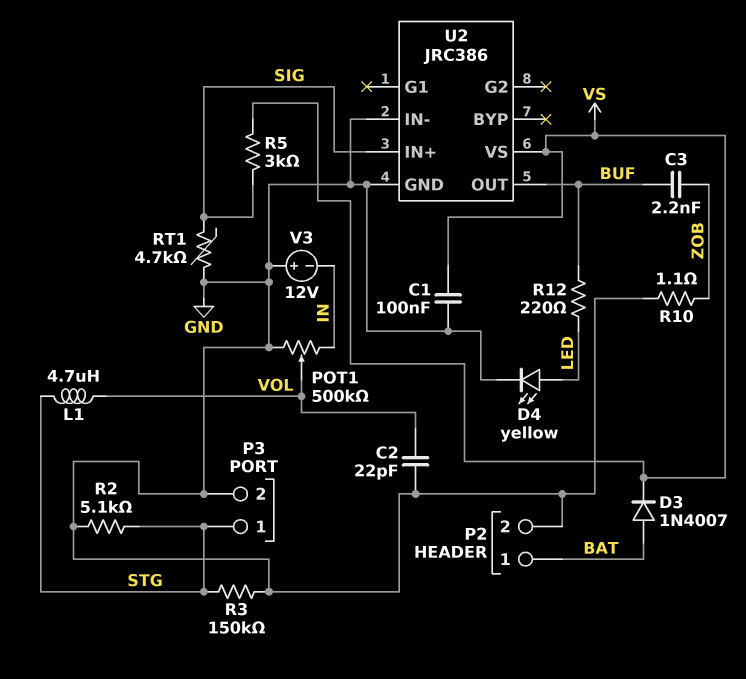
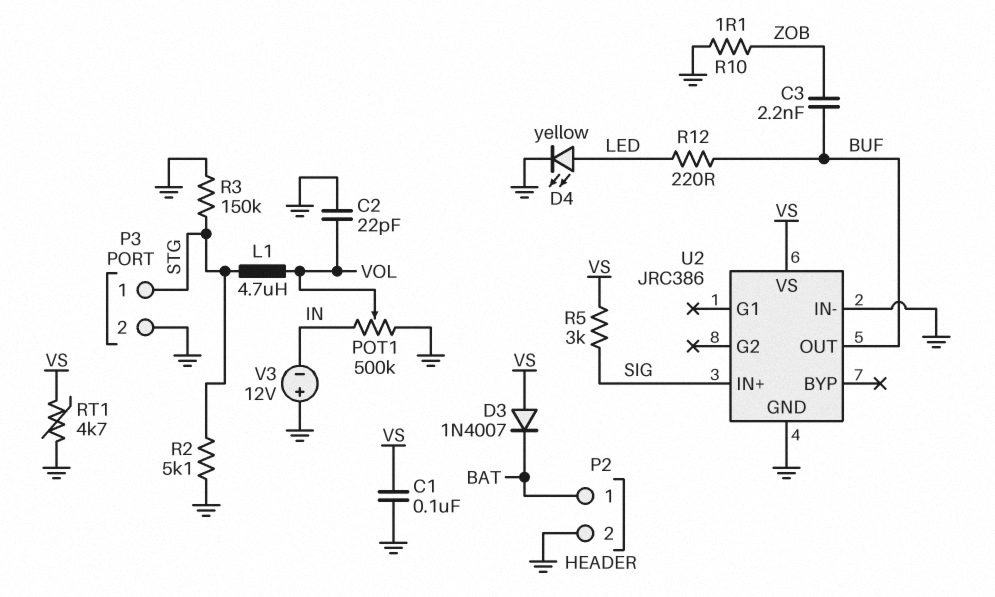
D3: diode 1N4007 (A BAT, K VS) -> diode 1N4007 (A VS, K BAT)
RT1: 4.7k (GND, SIG) -> 4.7k (GND, VS)

